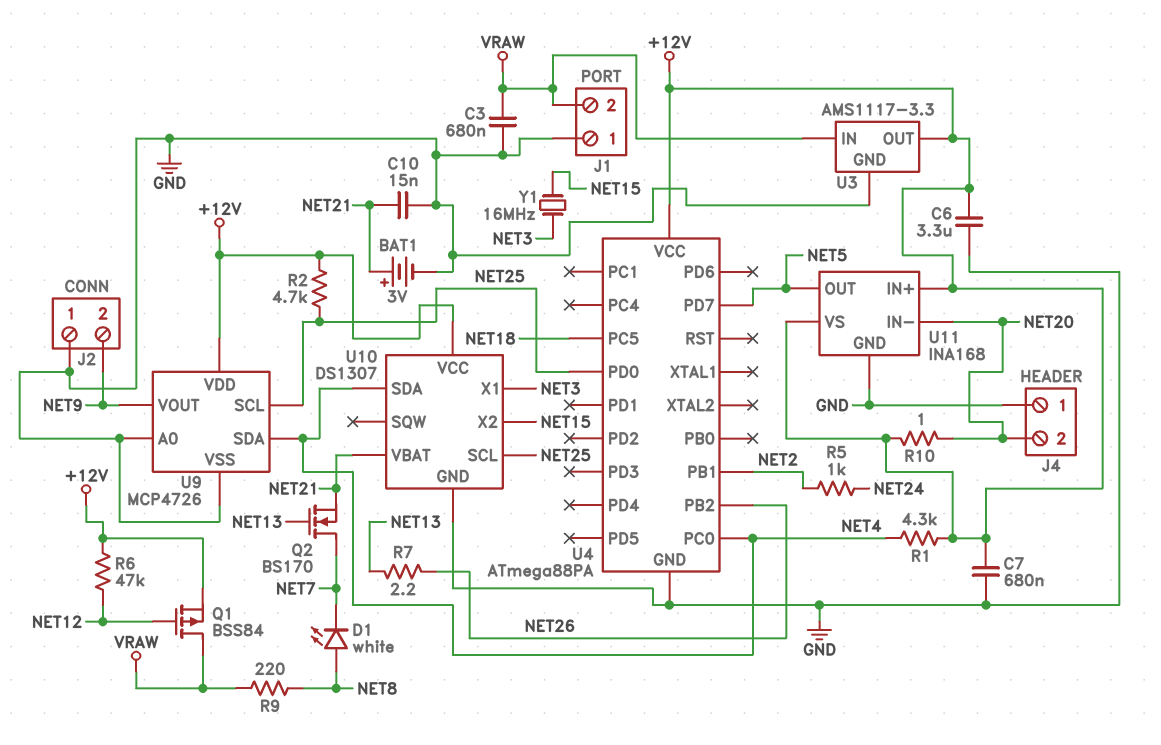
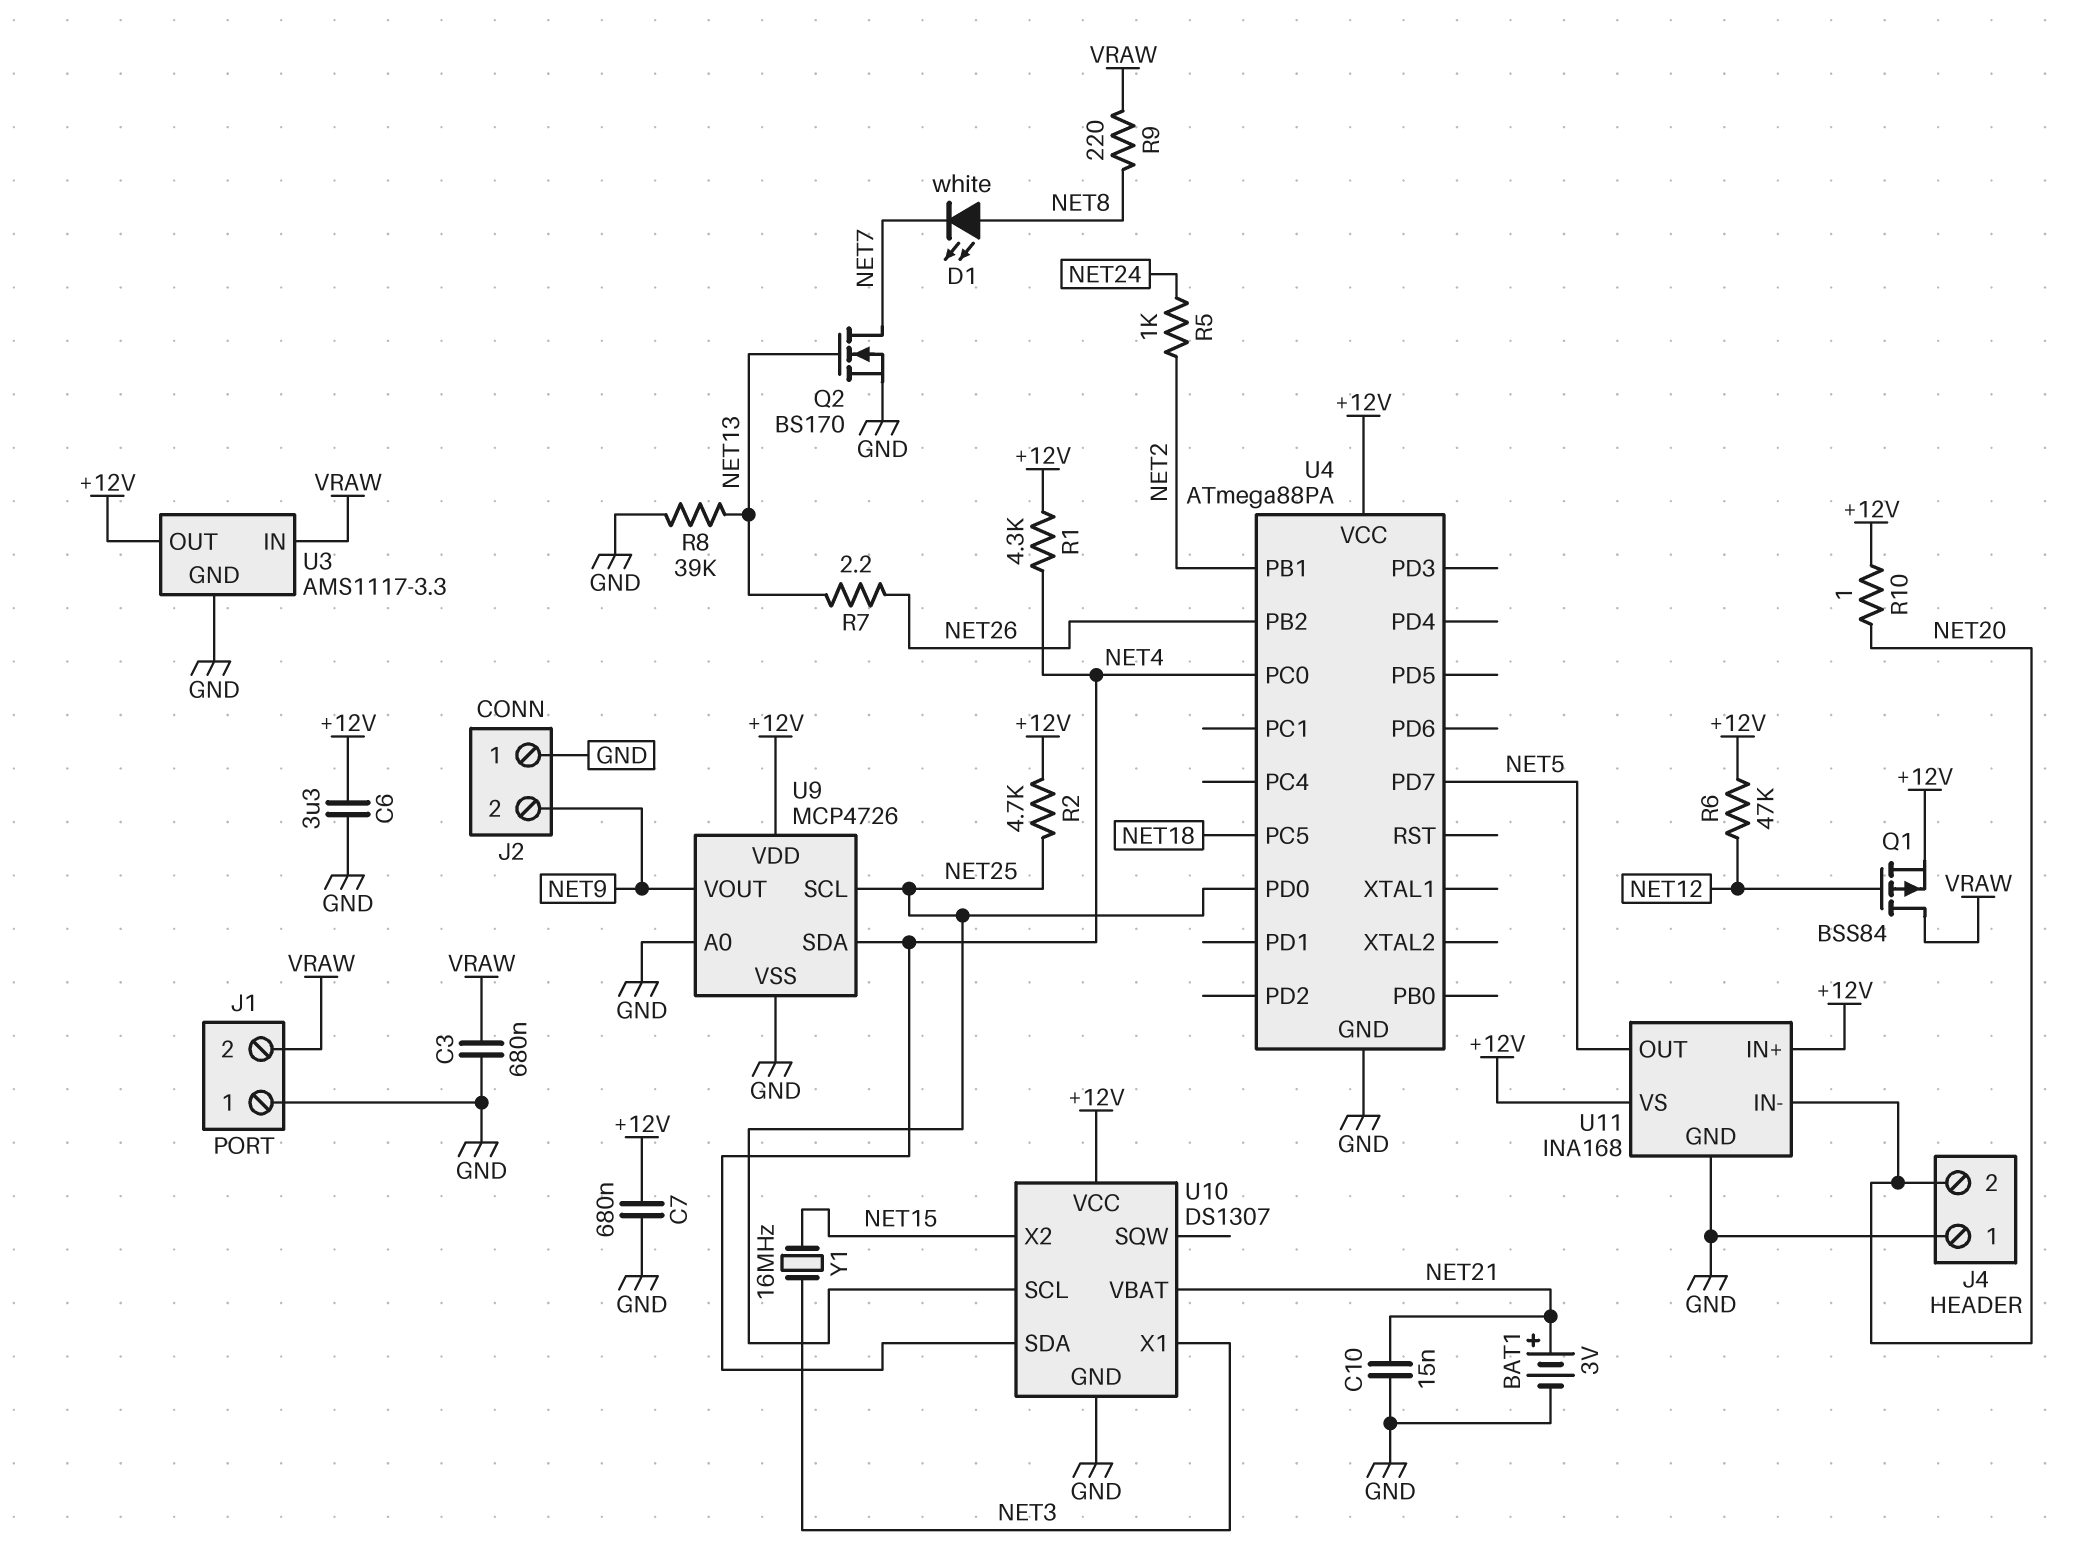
Q2: NMOS BS170 (G NET13, D NET7, S NET21) -> NMOS BS170 (G NET13, D NET7, S GND)
R8: none -> 39k (GND, NET13)

